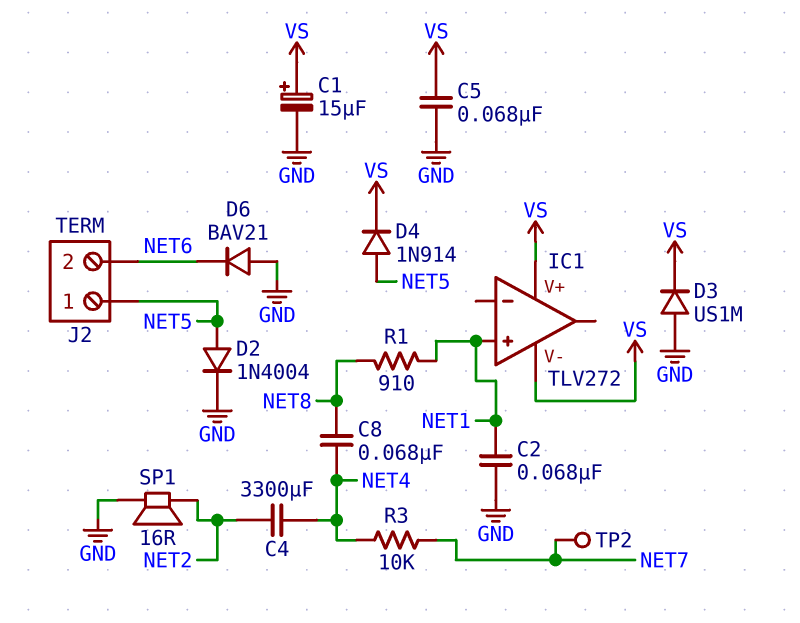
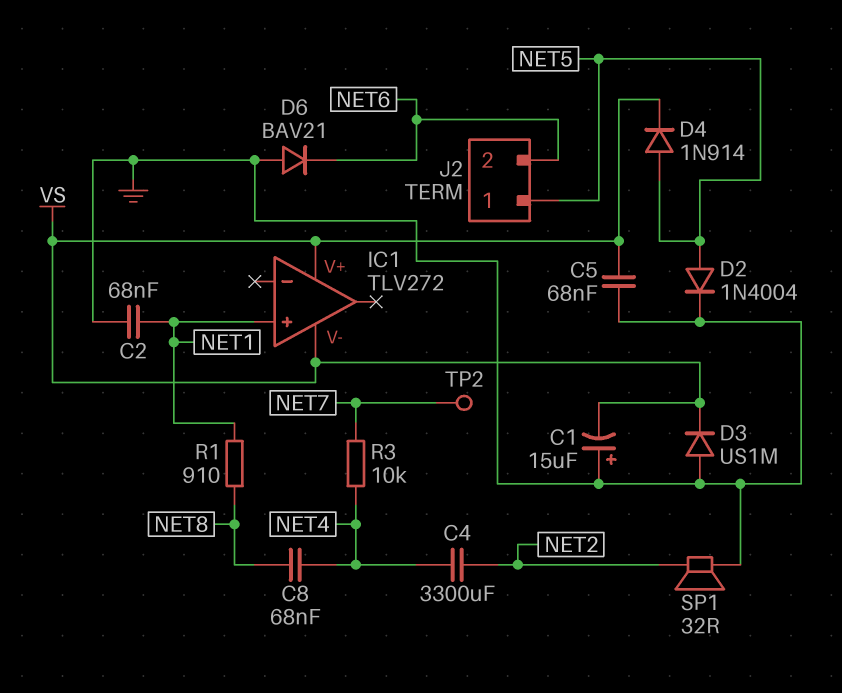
C1: 15uF (plus VS, minus GND) -> 15uF (plus GND, minus VS)
SP1: speaker 16R (GND, NET2) -> speaker 32R (GND, NET2)

